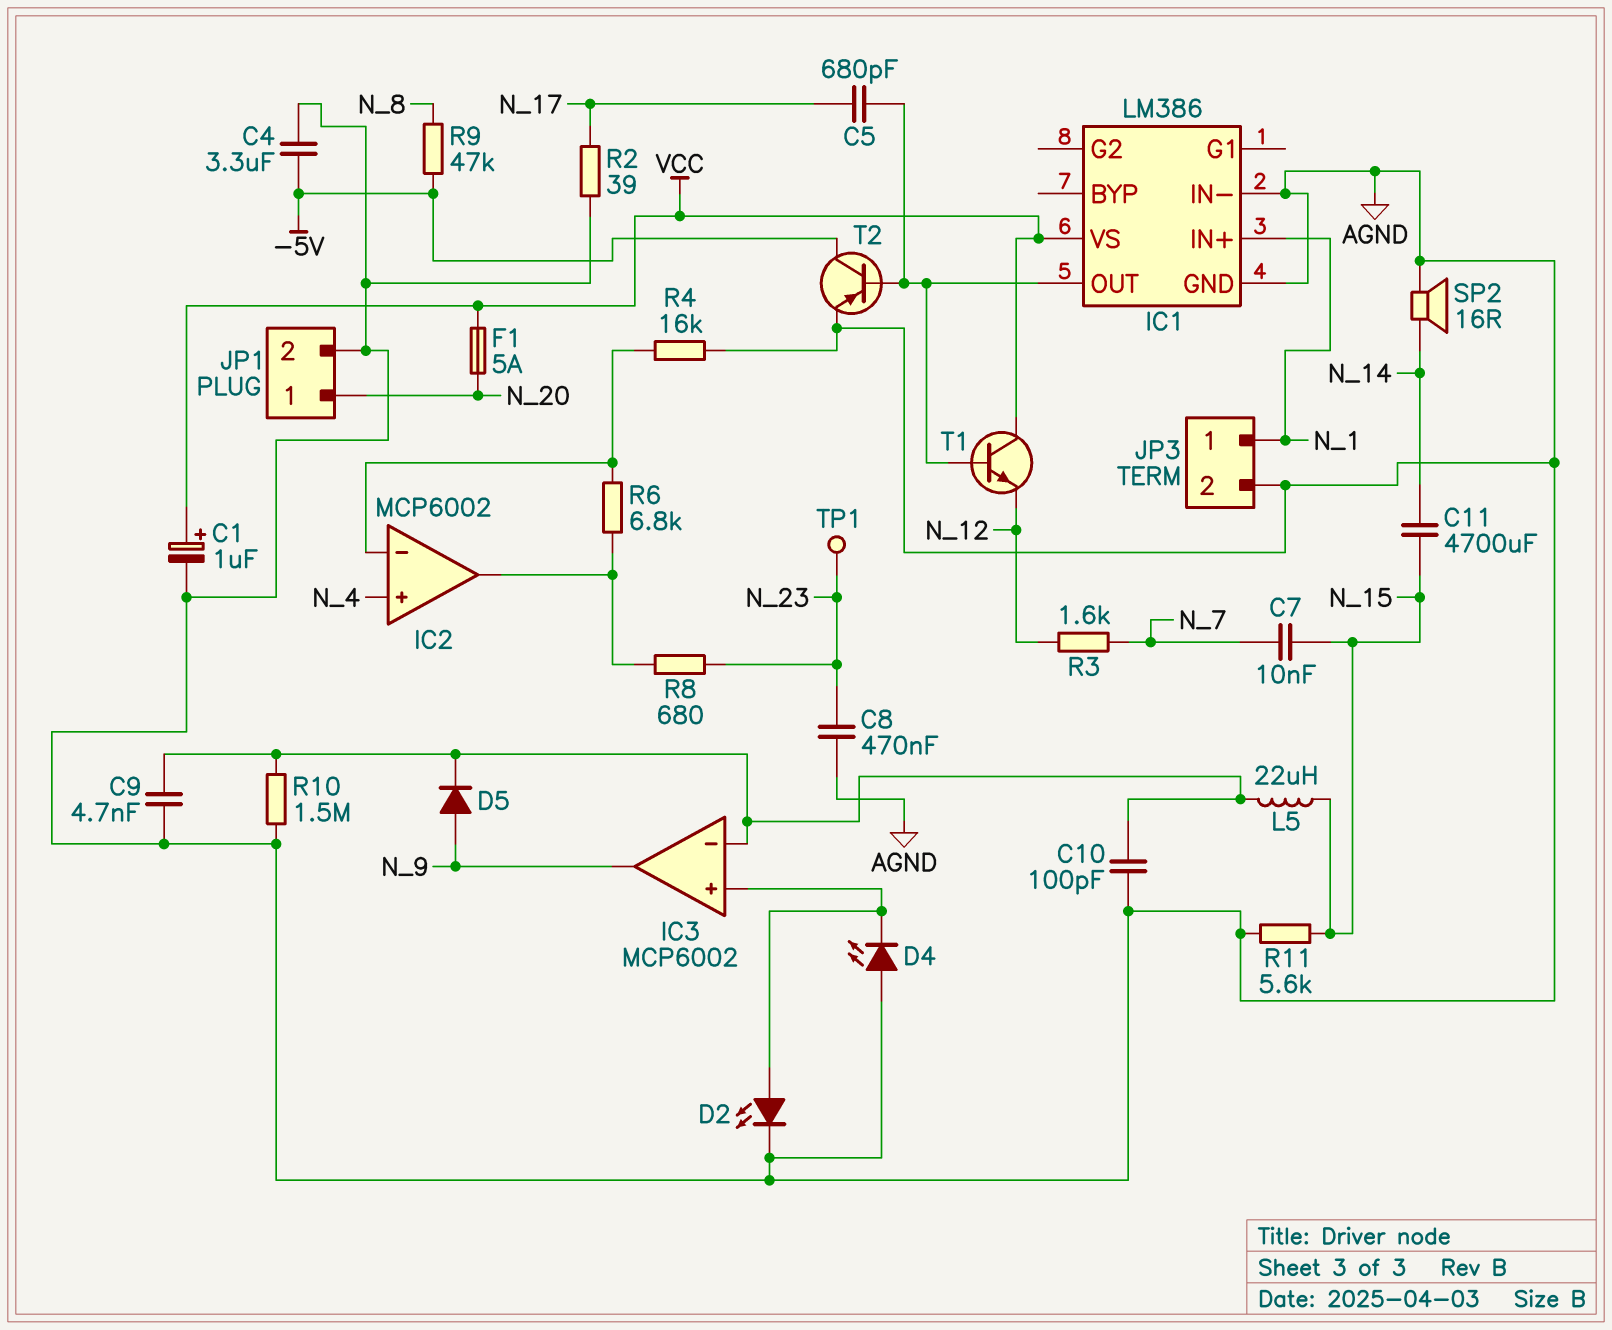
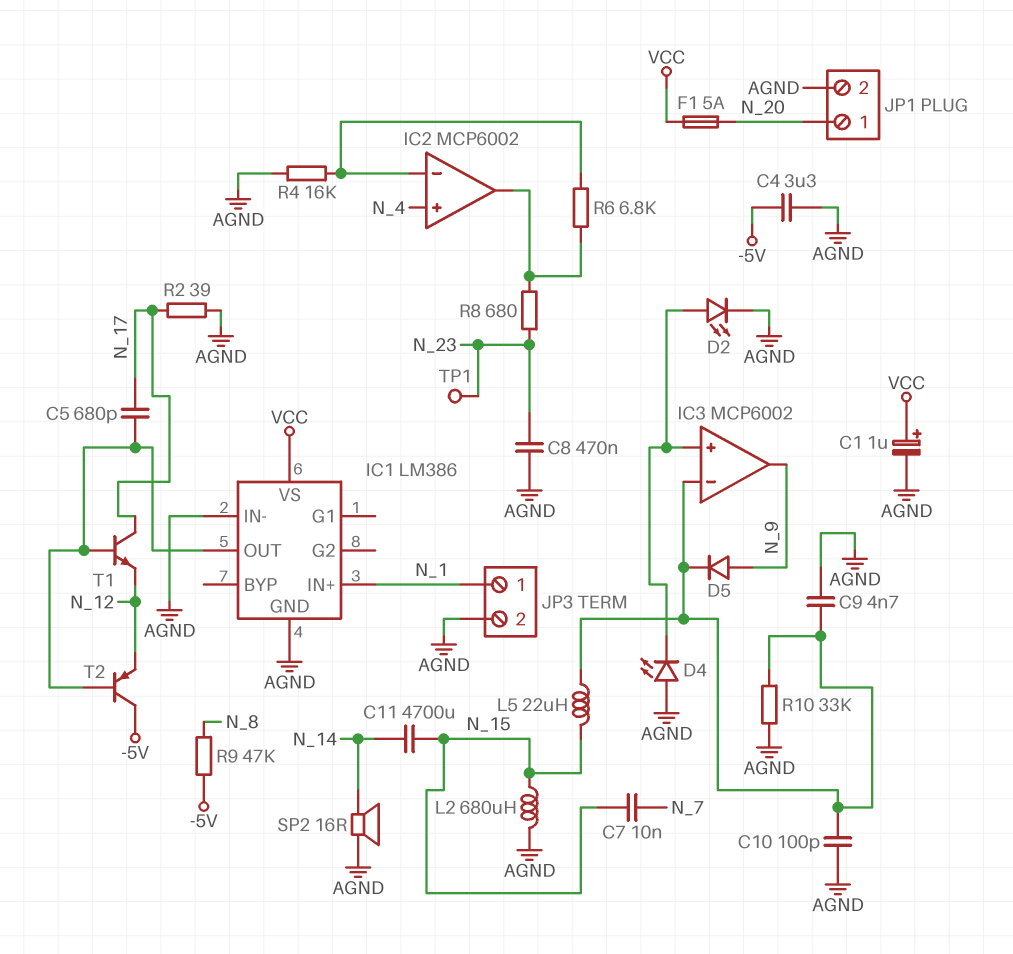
L2: none -> 680uH (AGND, N_15)
R3: 1.6k (N_7, N_12) -> none
R10: 1.5M (AGND, IC3/in-) -> 33k (AGND, IC3/in-)
R11: 5.6k (AGND, N_15) -> none
T1: NPN (B IC1/OUT, C VCC, E N_12) -> NPN (B IC1/OUT, C N_17, E N_12)
T2: PNP (B IC1/OUT, C -5V, E AGND) -> PNP (B IC1/OUT, C -5V, E N_12)

